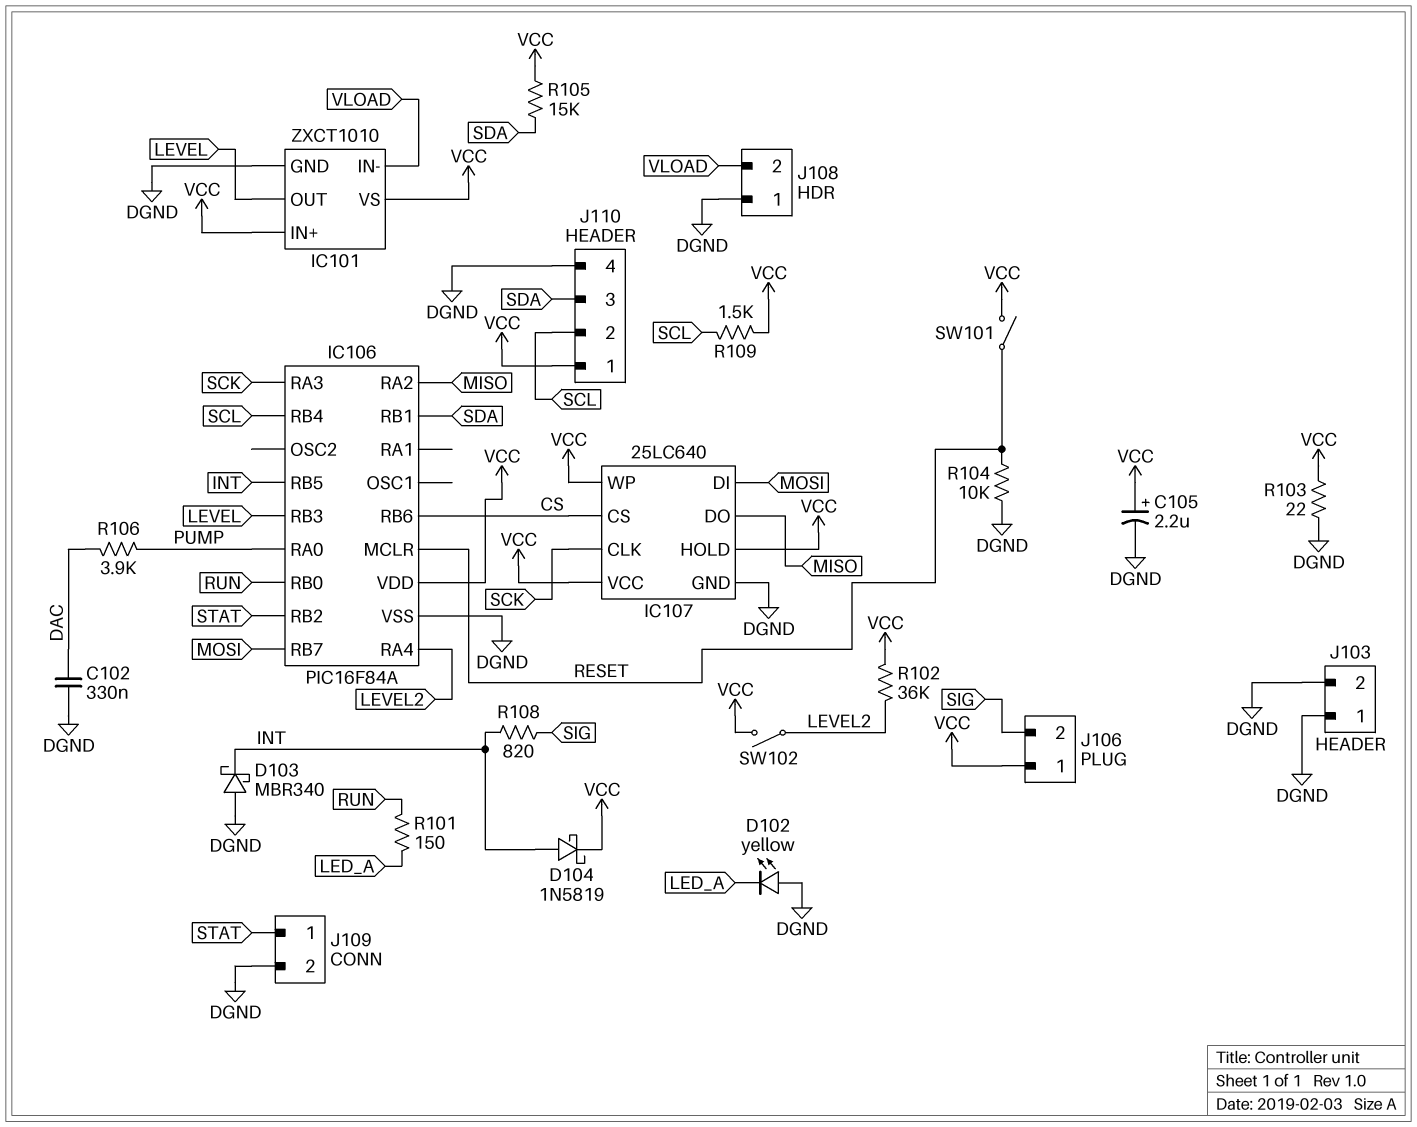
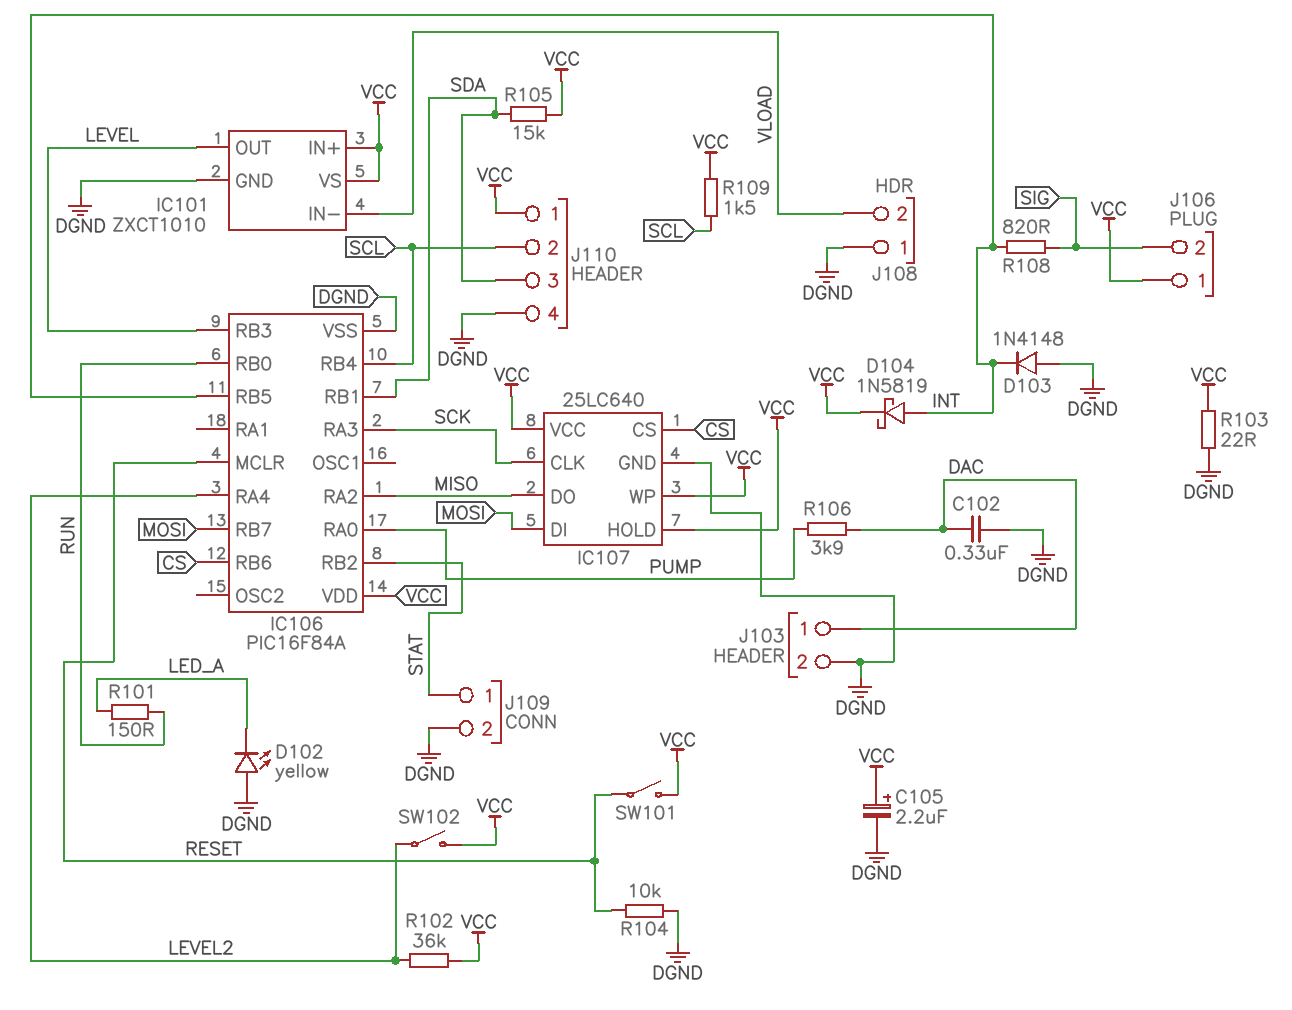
D103: schottky MBR340 (A DGND, K INT) -> diode 1N4148 (A DGND, K INT)
J103 pin 1: DGND -> DAC

